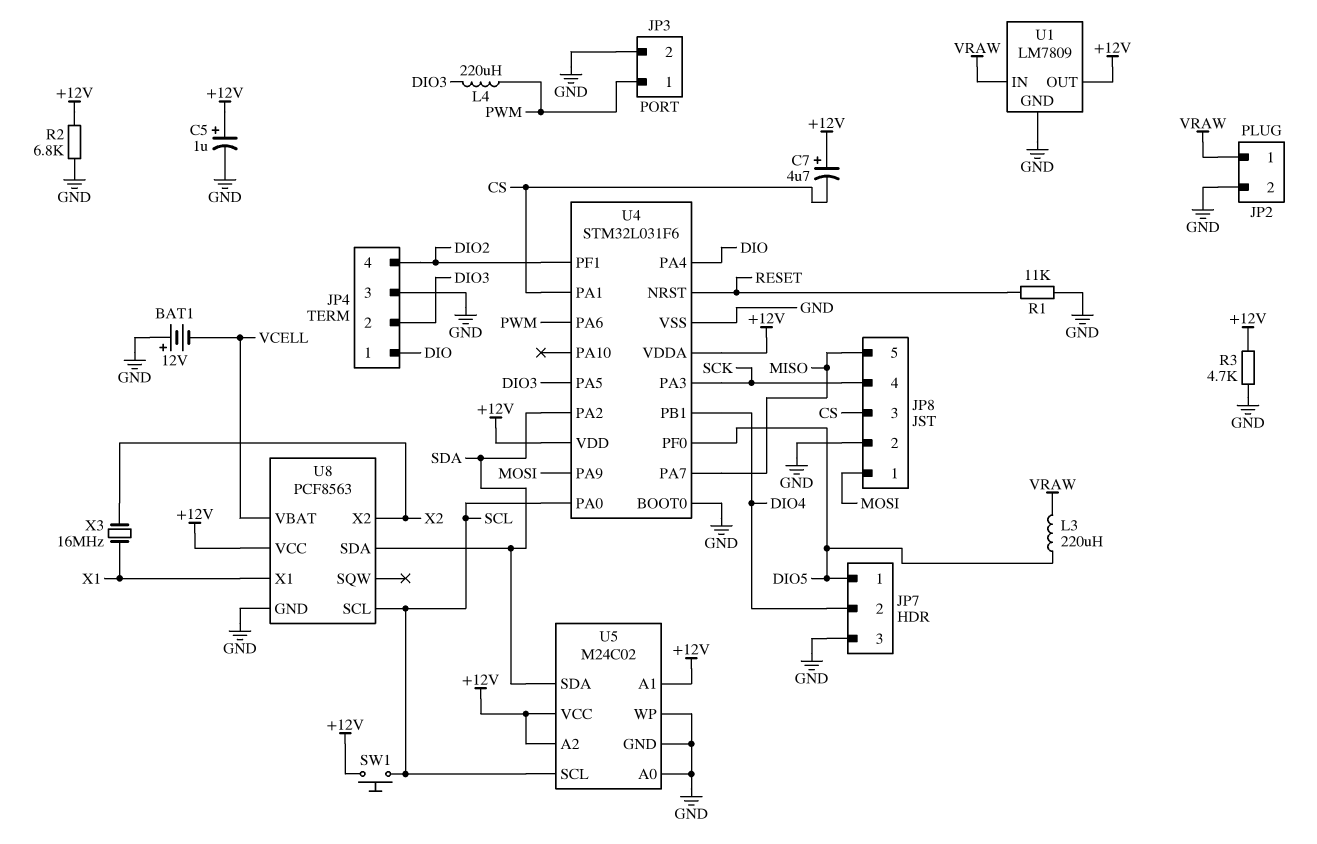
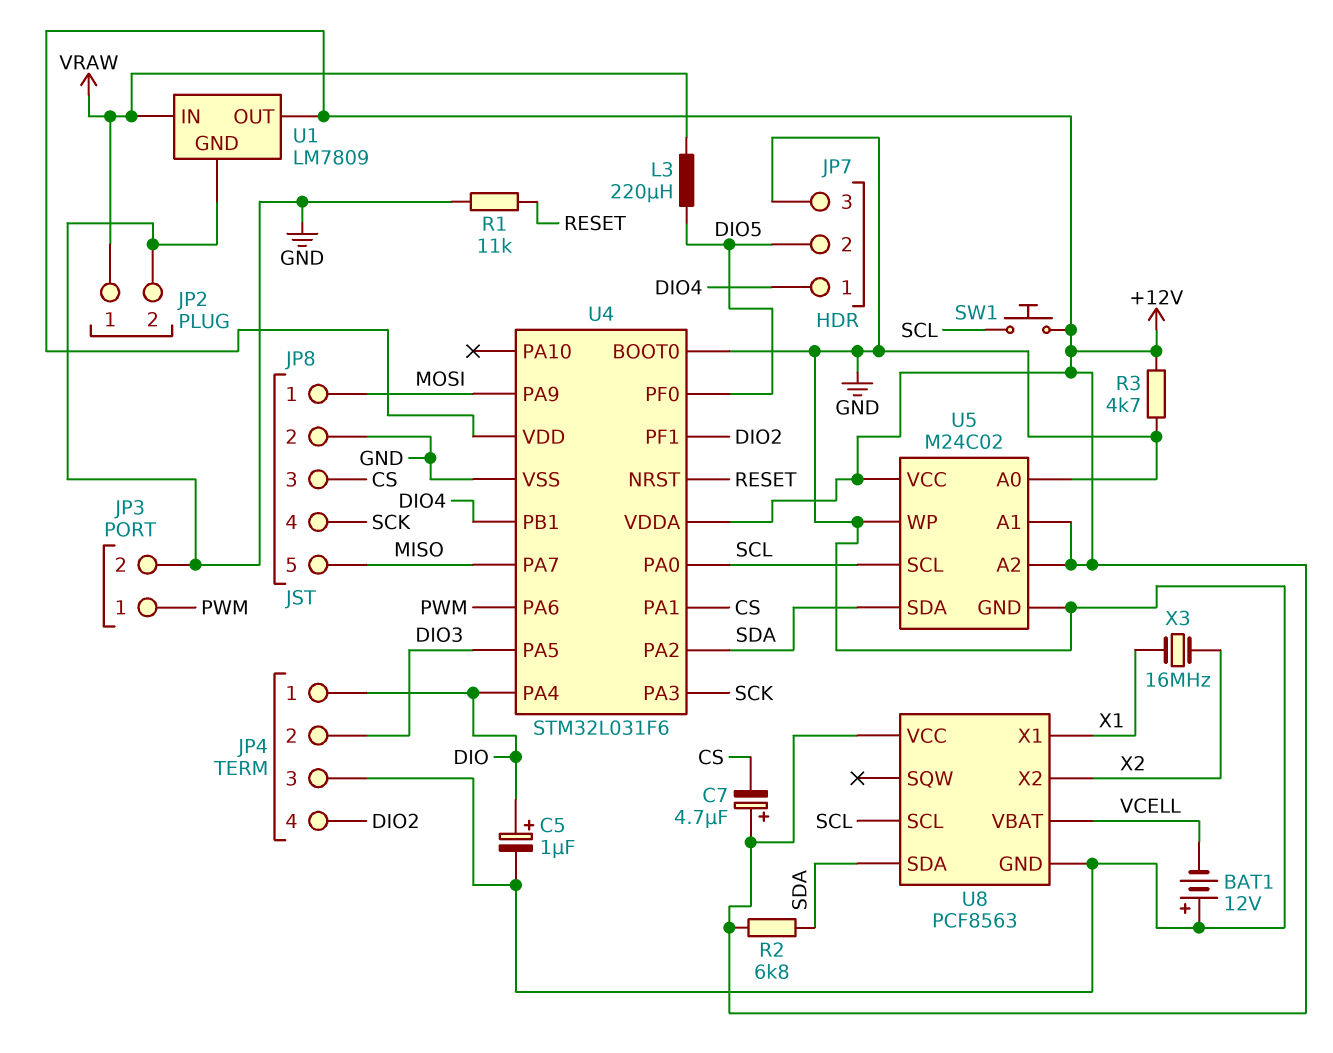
C5: 1uF (plus +12V, minus GND) -> 1uF (plus DIO, minus GND)
JP7 pin 1: DIO5 -> DIO4
JP7 pin 2: DIO4 -> DIO5
L4: 220uH (DIO3, PWM) -> none
R2: 6.8k (+12V, GND) -> 6.8k (+12V, SDA)

